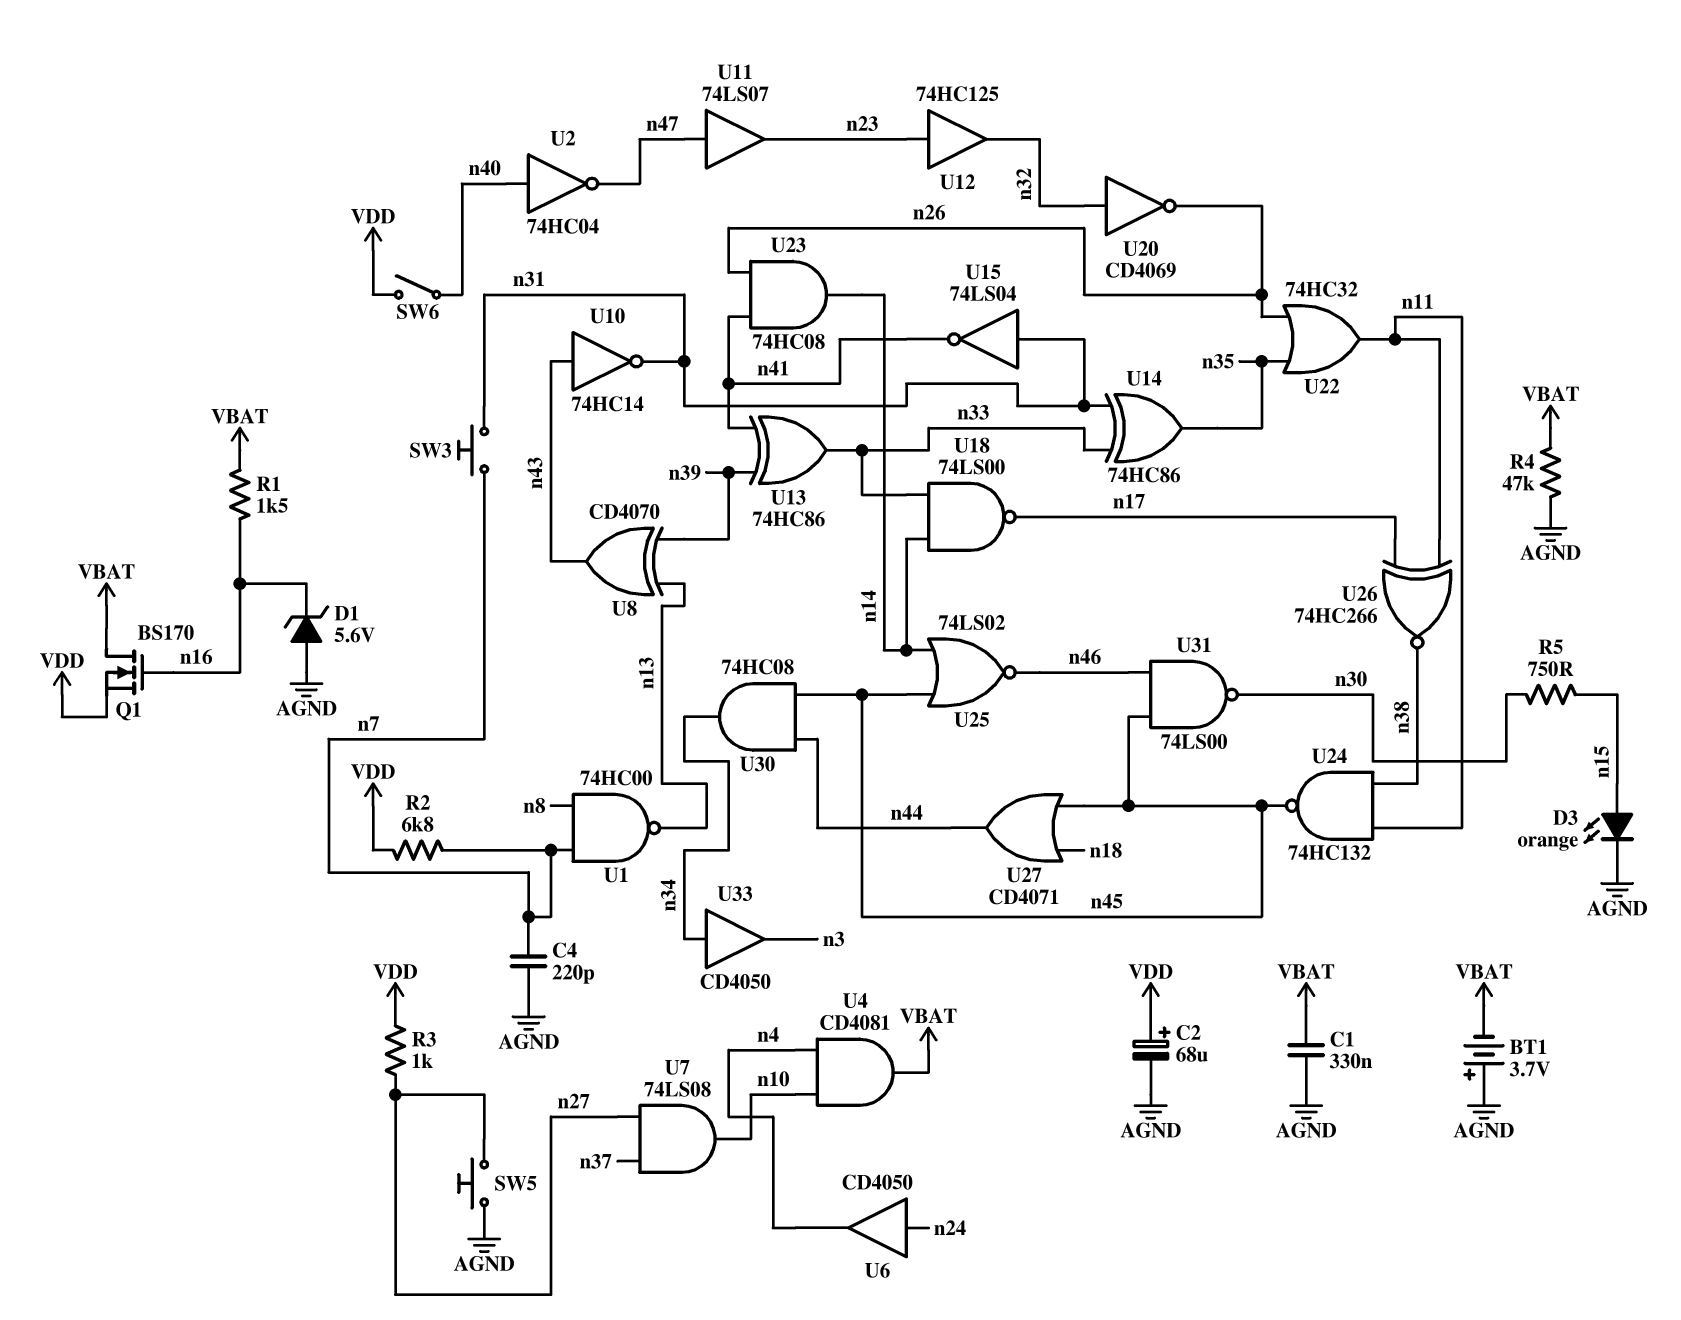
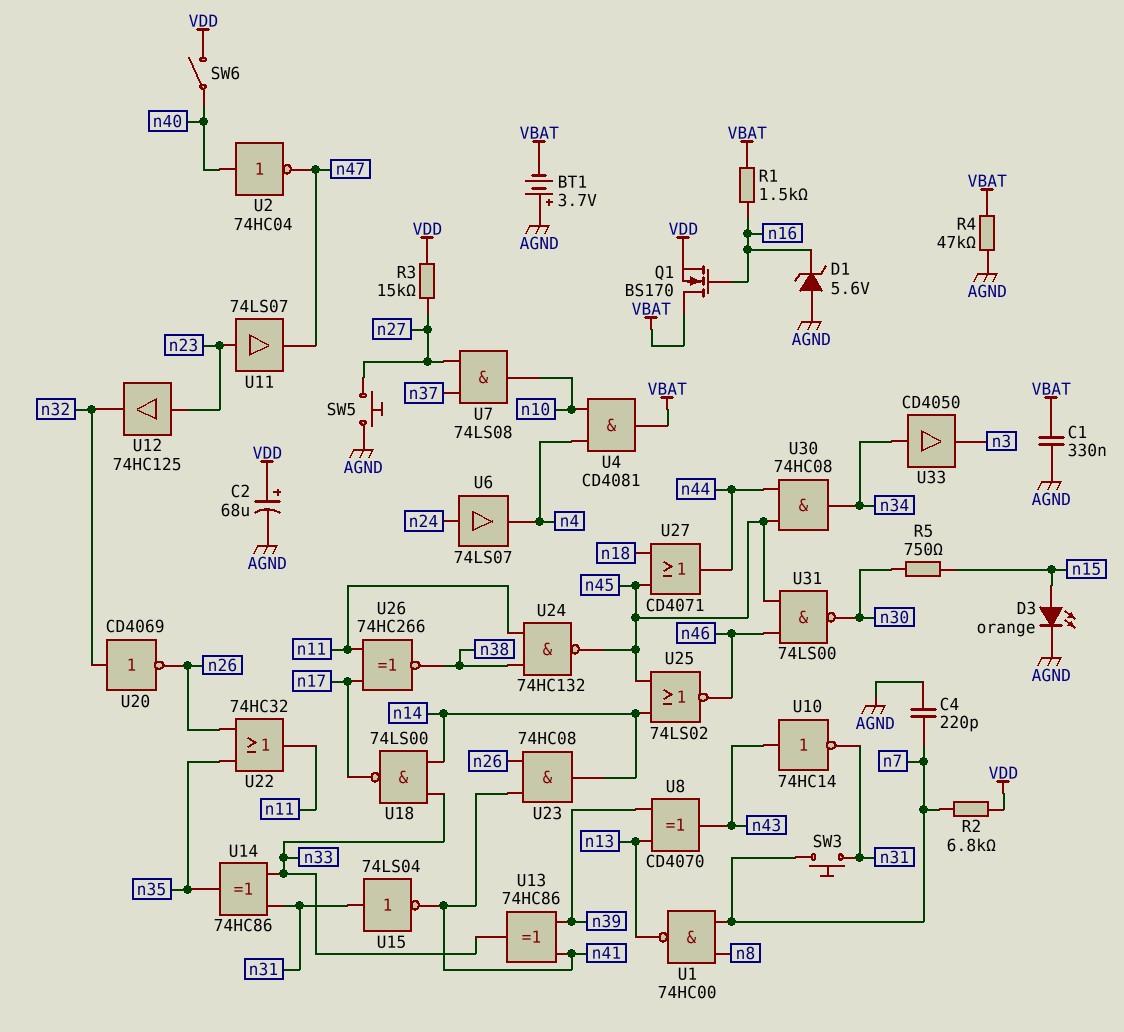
R3: 1k (VDD, n27) -> 15k (VDD, n27)
U6: buffer CD4050 (in n24, out n4) -> buffer 74LS07 (in n24, out n4)
U11: buffer 74LS07 (in n47, out n23) -> buffer 74LS07 (in n23, out n47)

